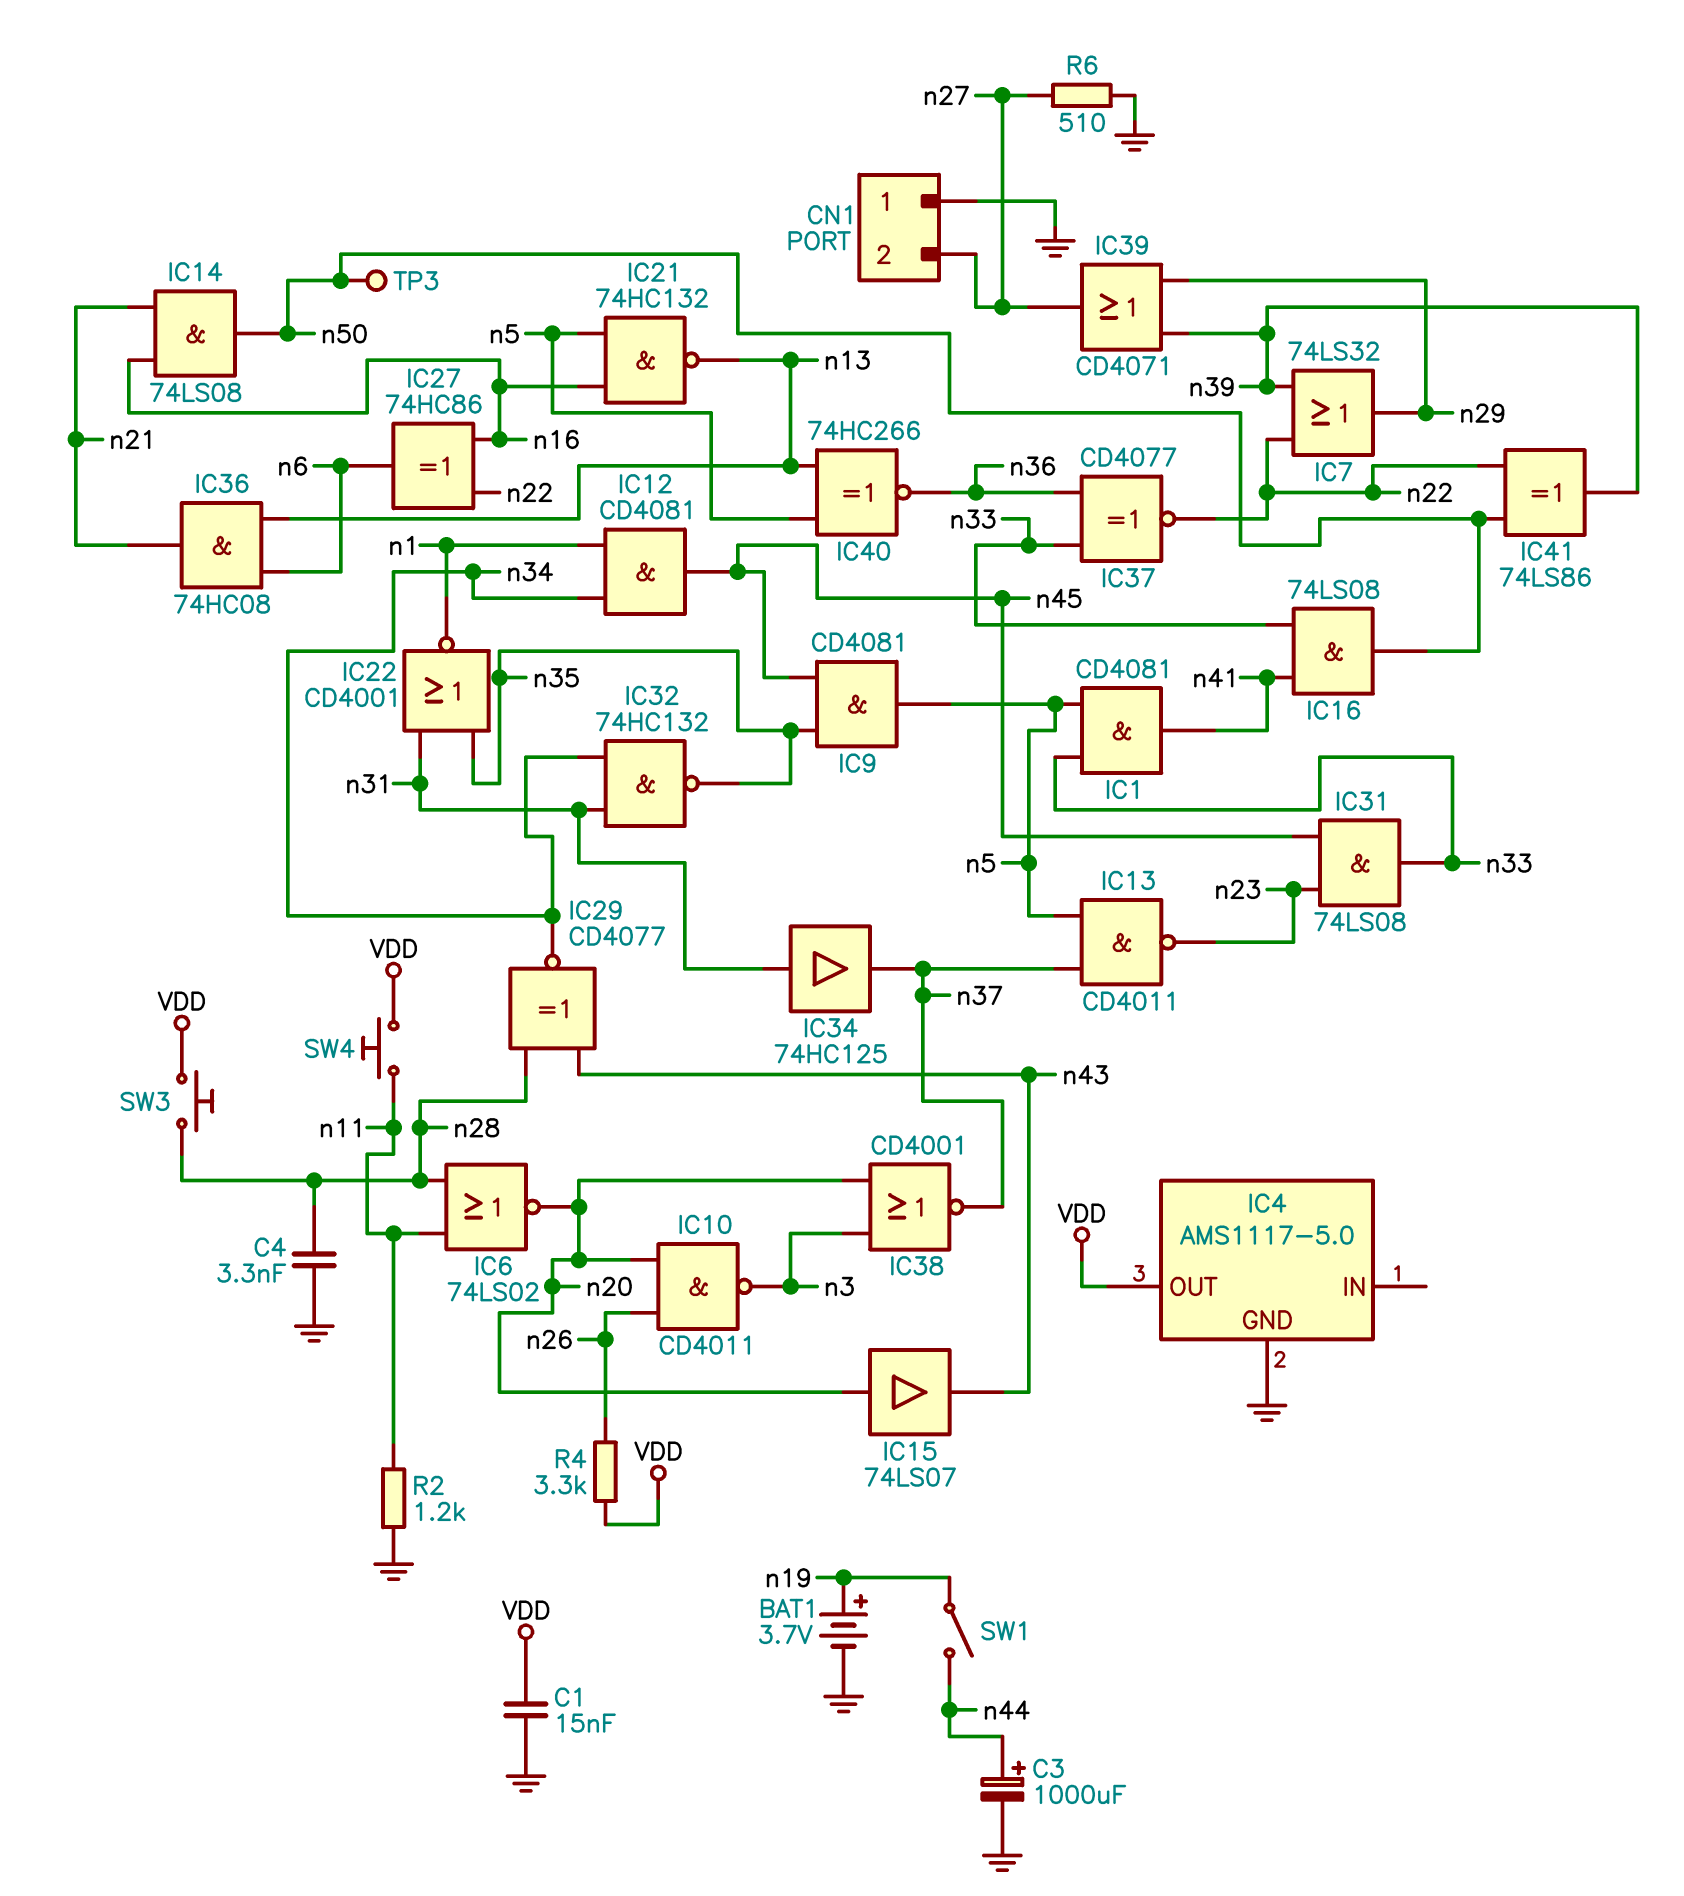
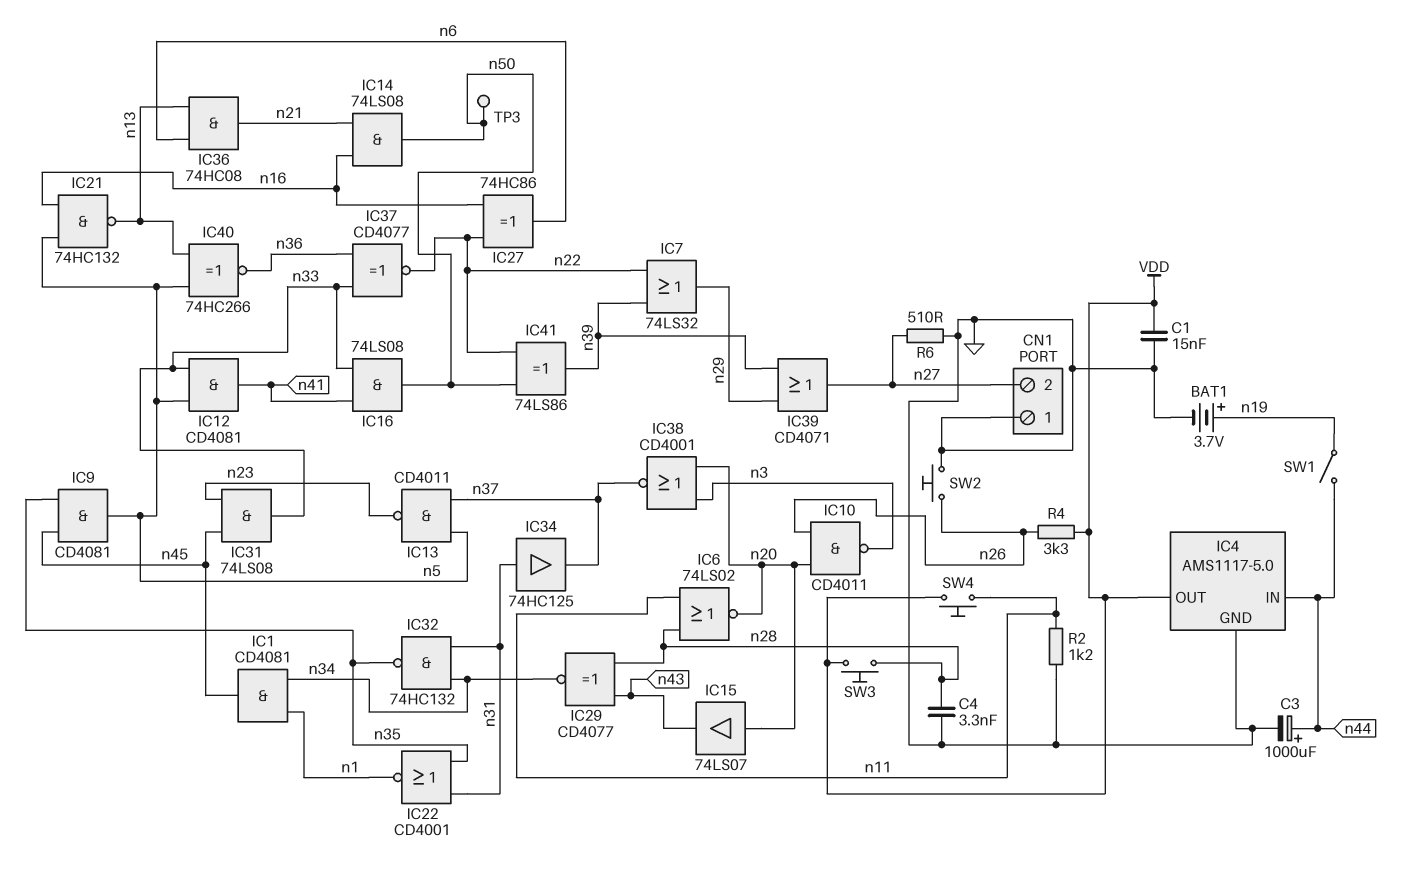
IC1: AND CD4081 (in n5, in n33, out n41) -> AND CD4081 (in n1, in n34, out n45)
IC4 pin IN: none -> n44
IC12: AND CD4081 (in n1, in n34, out n45) -> AND CD4081 (in n5, in n33, out n41)
SW2: none -> button (GND, n26)

